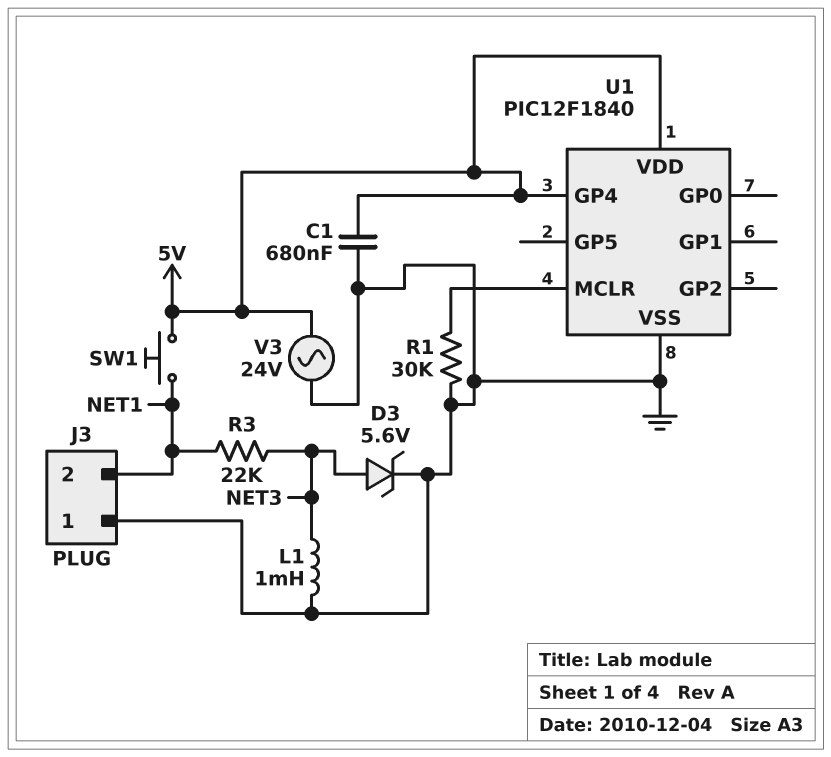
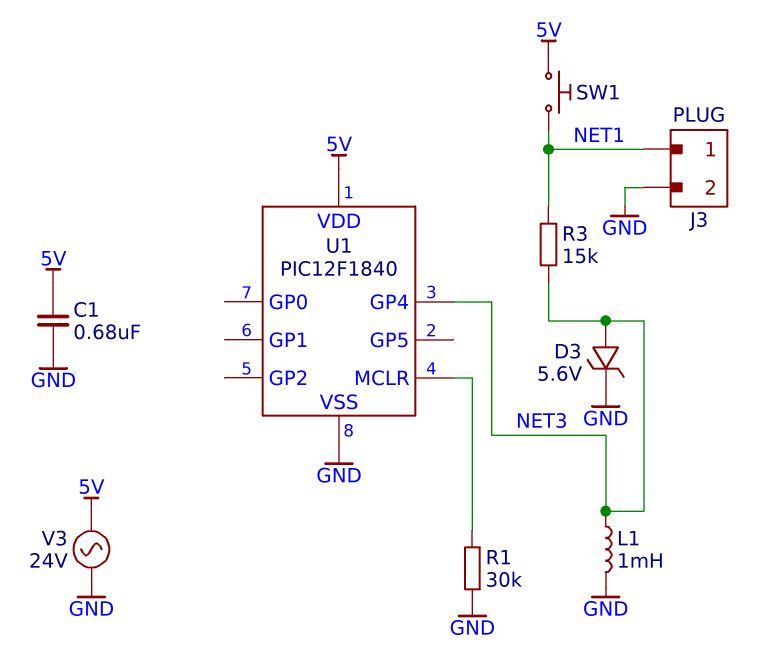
J3 pin 1: GND -> NET1
J3 pin 2: NET1 -> GND
R3: 22k (NET1, NET3) -> 15k (NET1, NET3)
U1 pin GP4: 5V -> NET3

